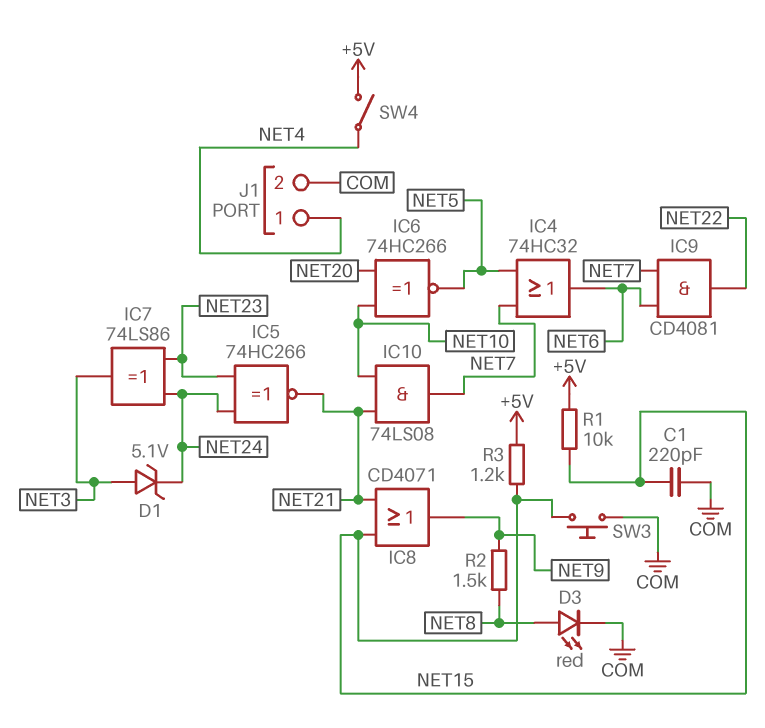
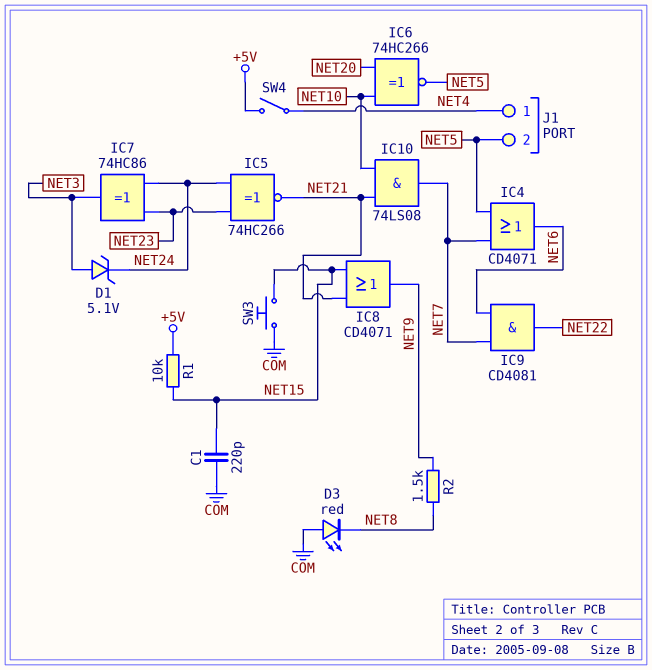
D3: LED red (A NET8, K COM) -> LED red (A COM, K NET8)
IC4: OR 74HC32 (in NET5, in NET7, out NET6) -> OR CD4071 (in NET5, in NET7, out NET6)
IC7: XOR 74LS86 (in NET23, in NET24, out NET3) -> XOR 74HC86 (in NET23, in NET24, out NET3)
J1 pin 2: COM -> NET5
R3: 1.2k (+5V, NET15) -> none

